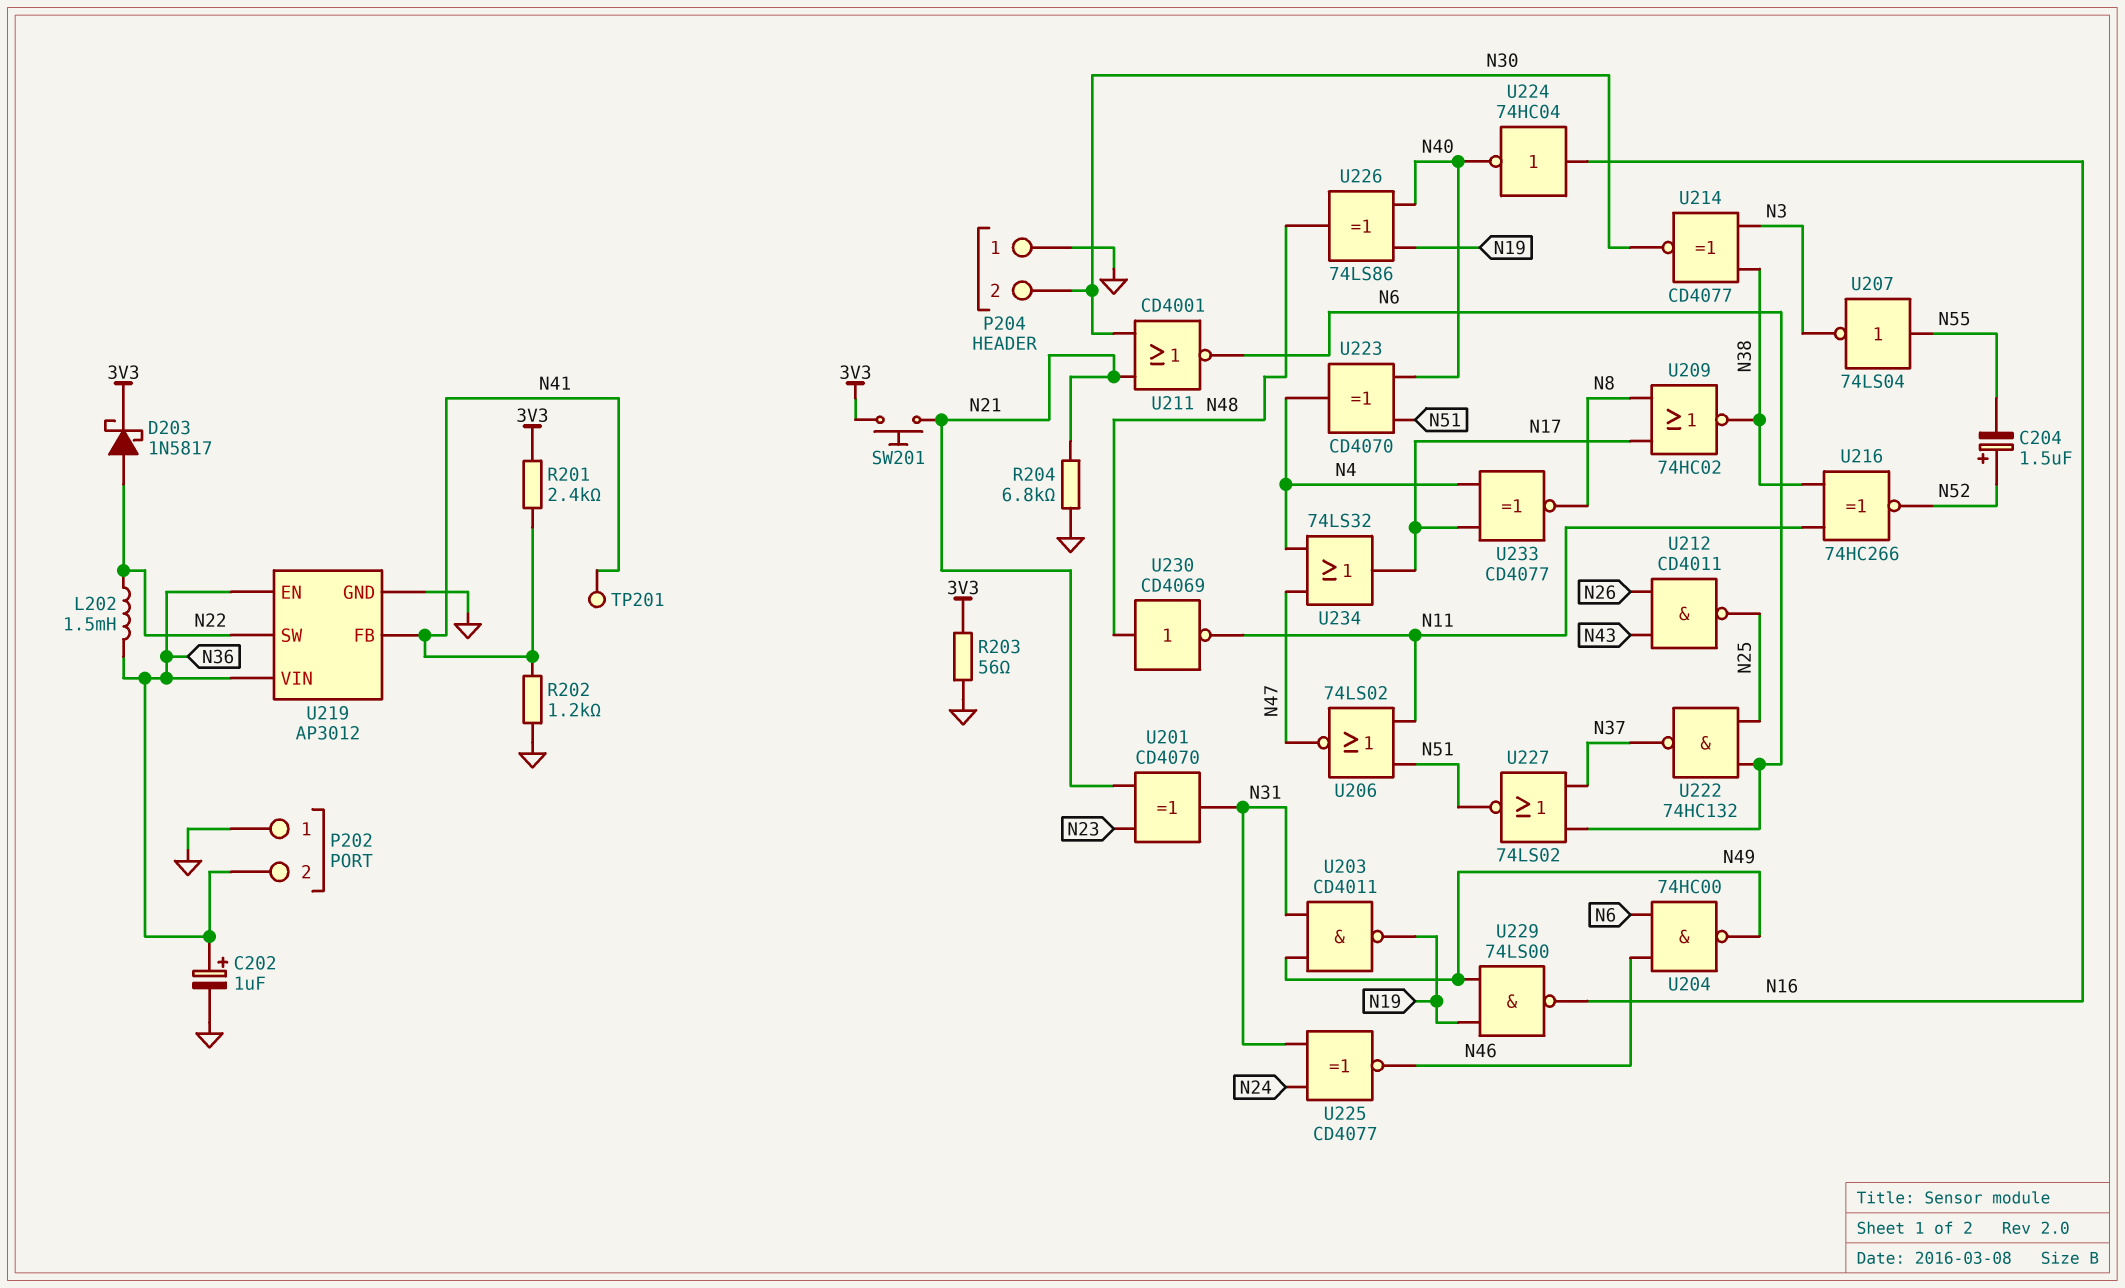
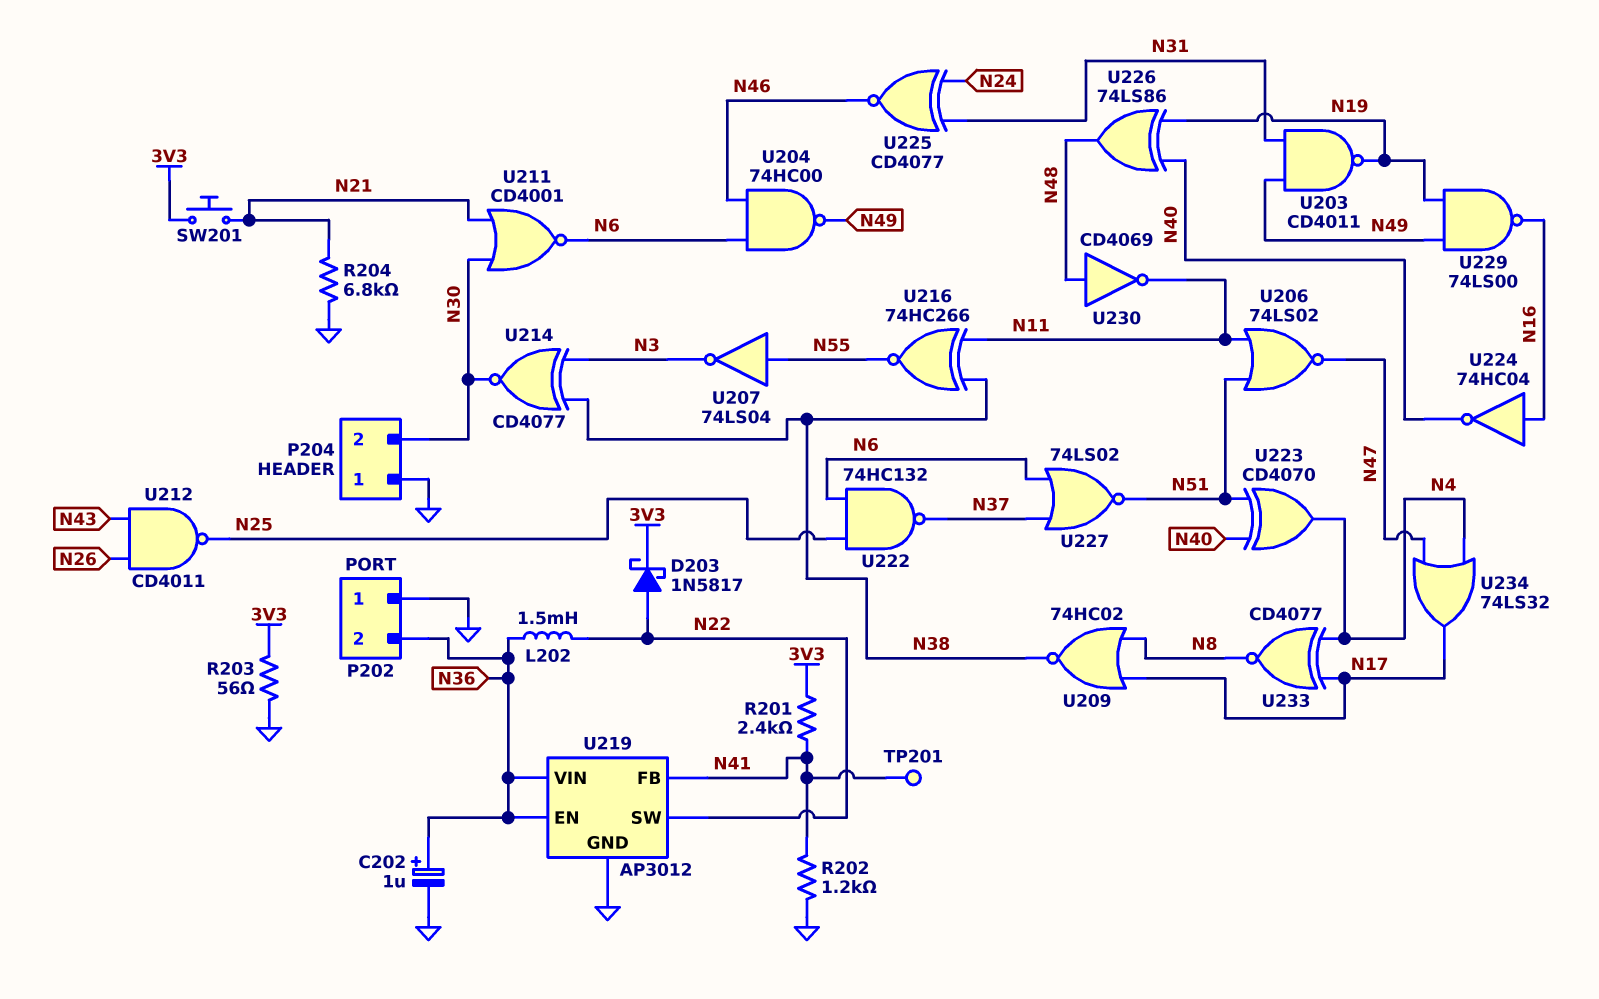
C204: 1.5uF (plus N52, minus N55) -> none
U201: XOR CD4070 (in N21, in N23, out N31) -> none
U216: XNOR 74HC266 (in N11, in N38, out N52) -> XNOR 74HC266 (in N11, in N38, out N55)

